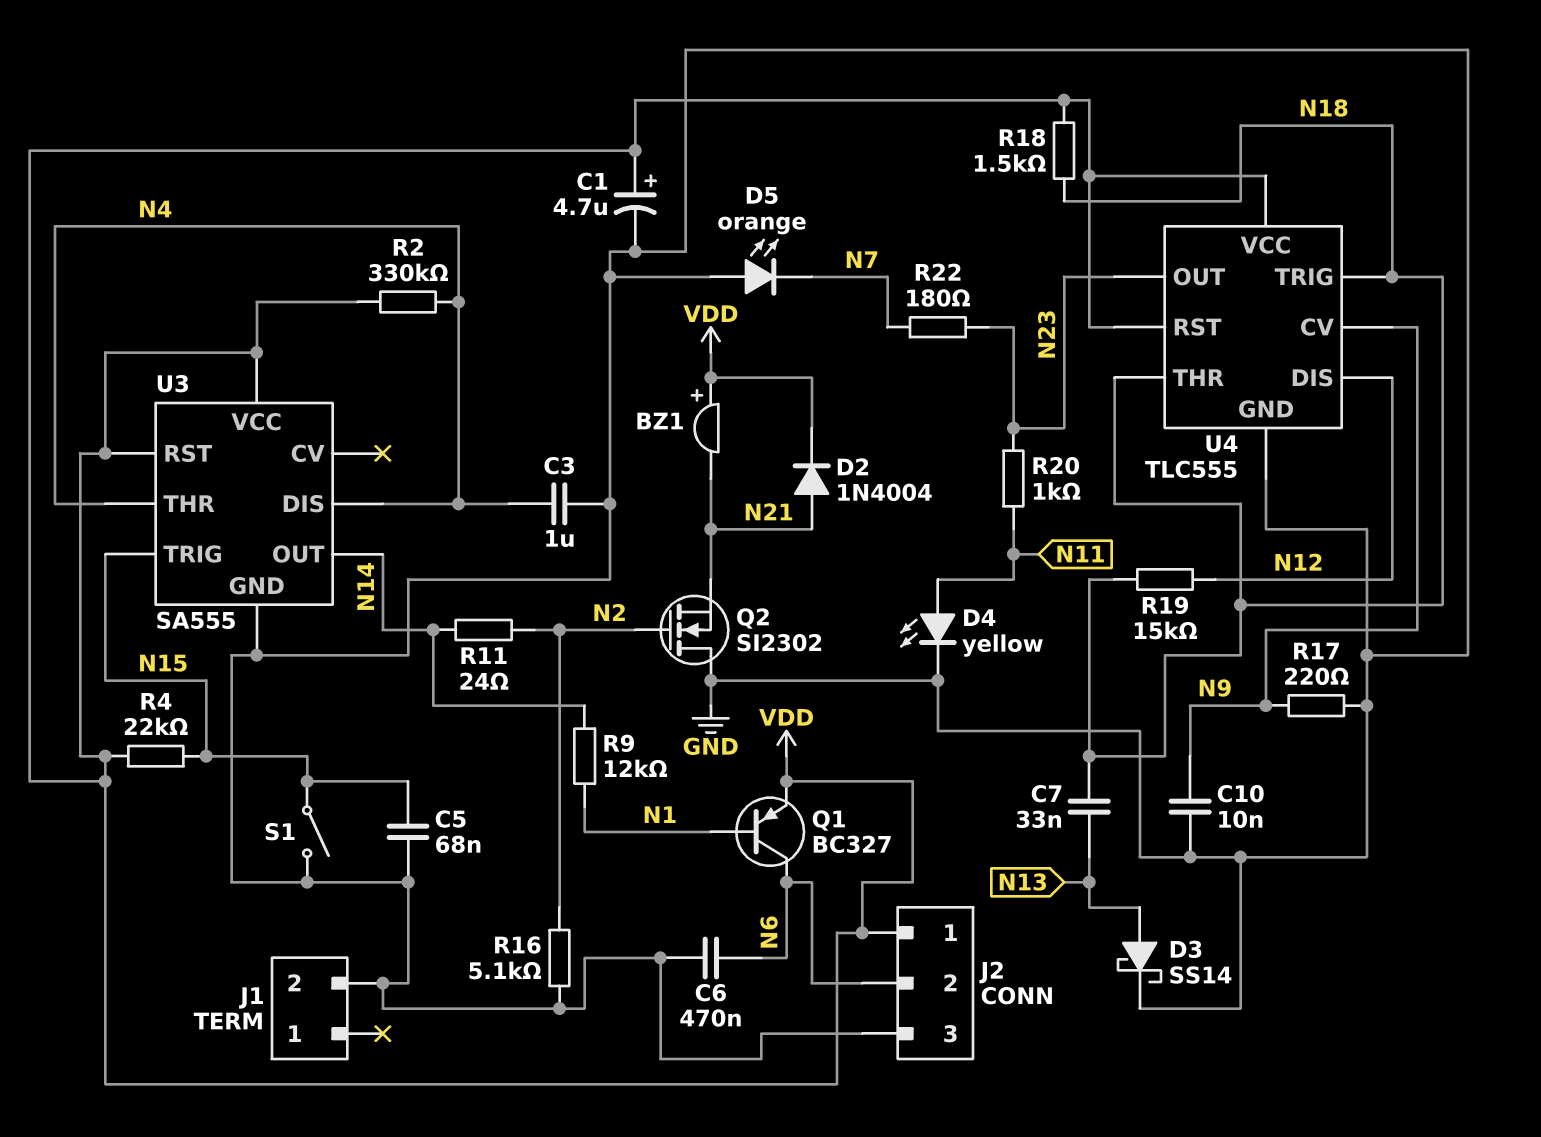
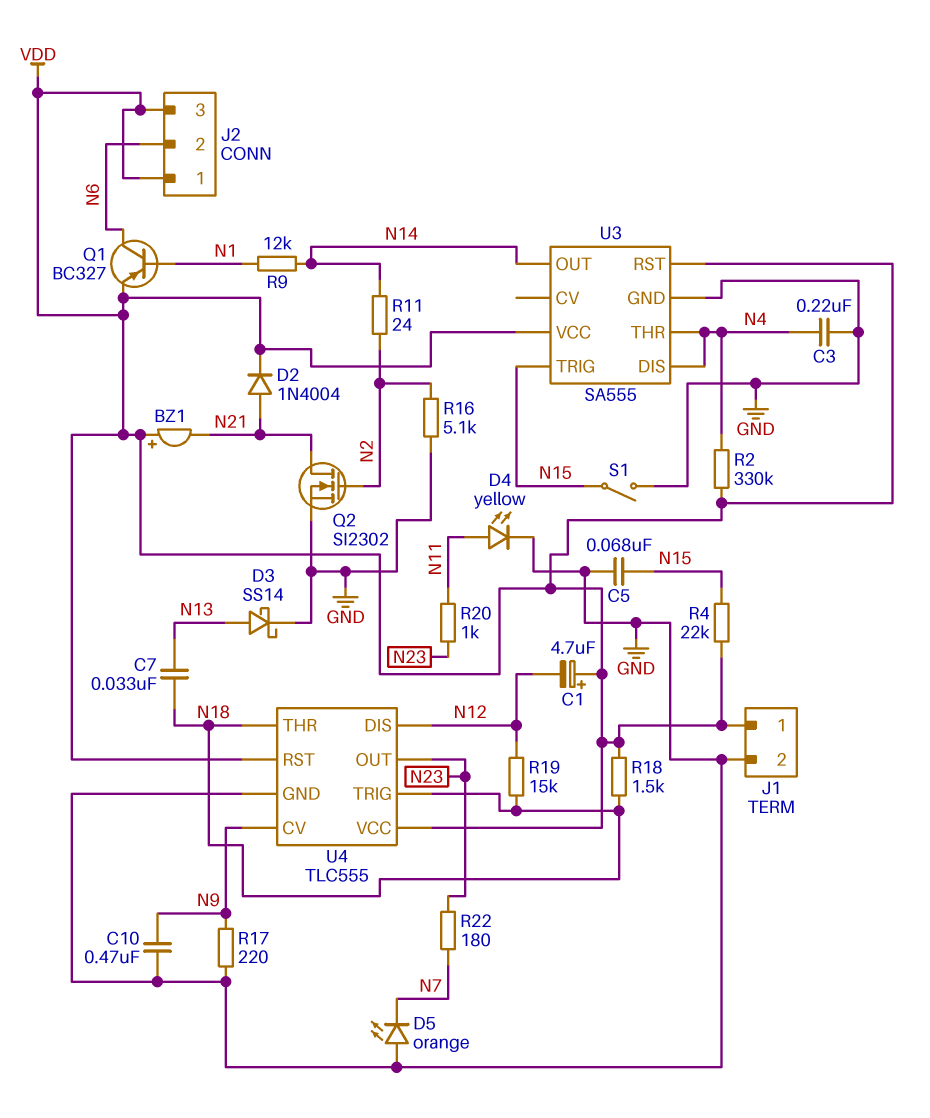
C1: 4.7uF (plus VDD, minus GND) -> 4.7uF (plus VDD, minus N12)
C3: 1uF (GND, N4) -> 220nF (GND, N4)
C6: 470nF (GND, N6) -> none
C10: 10nF (GND, N9) -> 470nF (GND, N9)
J1 pin 1: none -> VDD
J2 pin 3: GND -> VDD
Q2: NMOS SI2302 (G N2, D GND, S N21) -> NMOS SI2302 (G N2, D N21, S GND)

